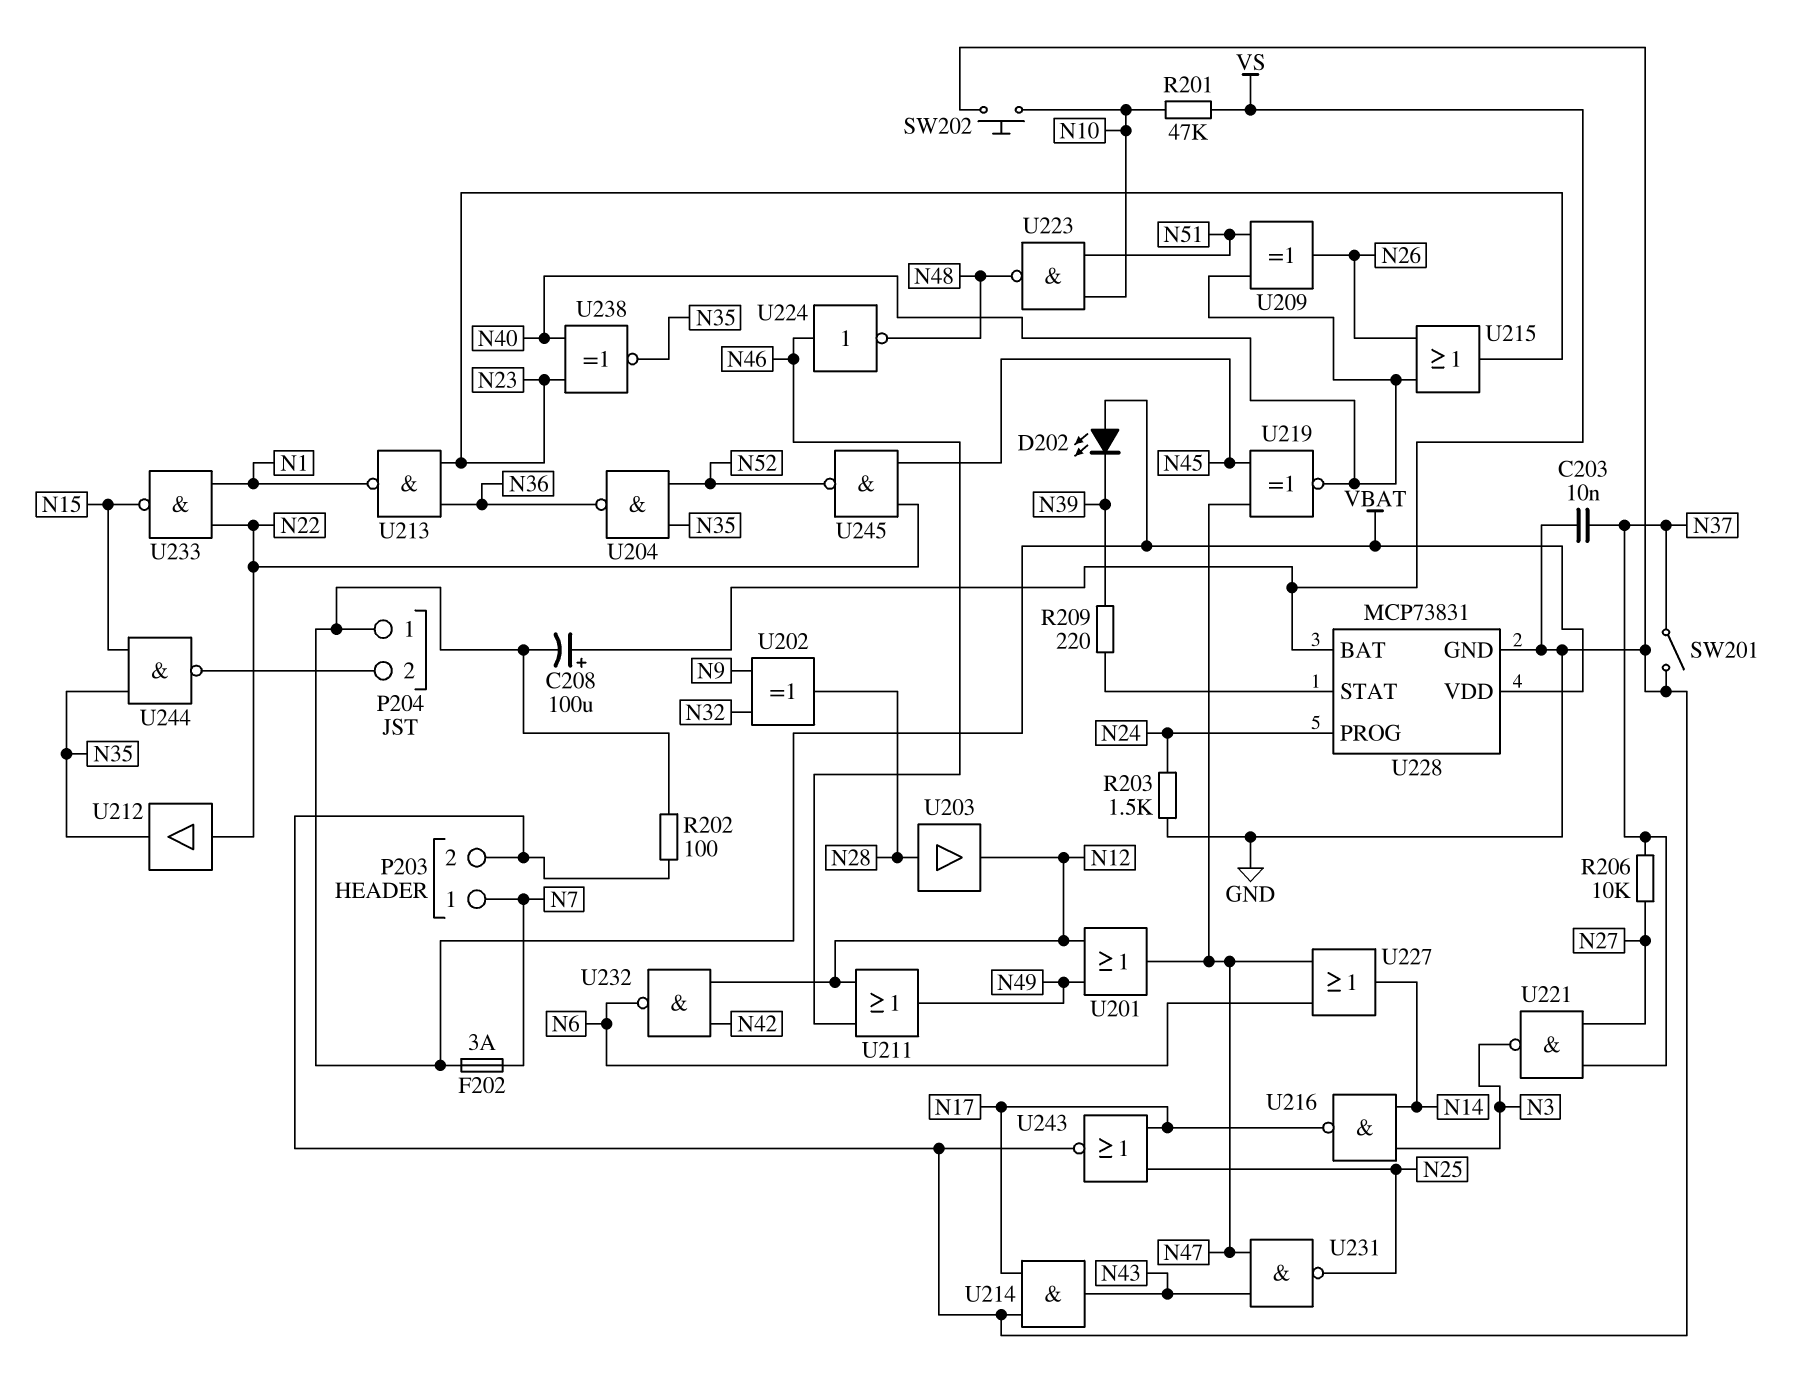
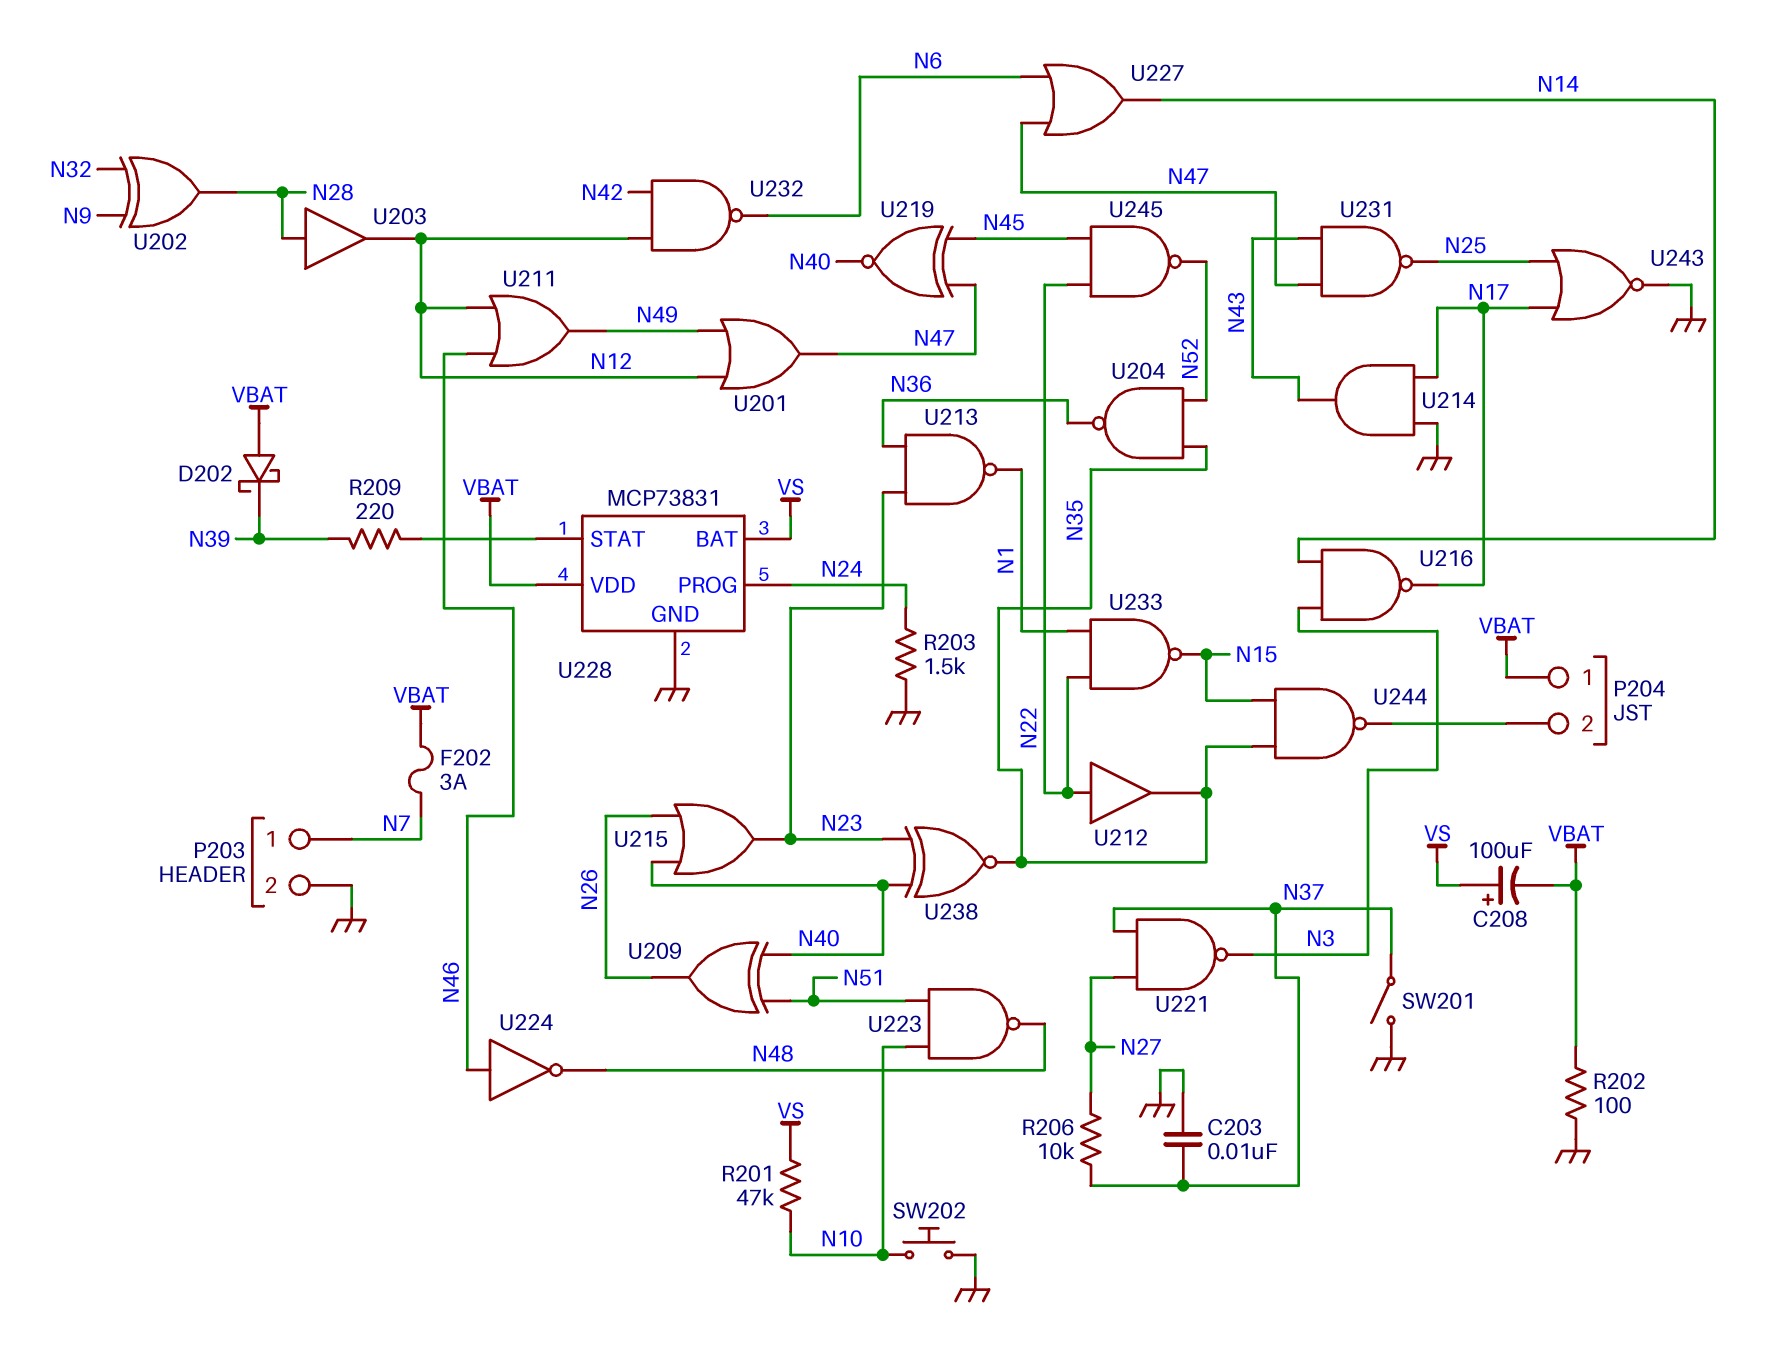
D202: LED (A VBAT, K N39) -> schottky (A VBAT, K N39)

